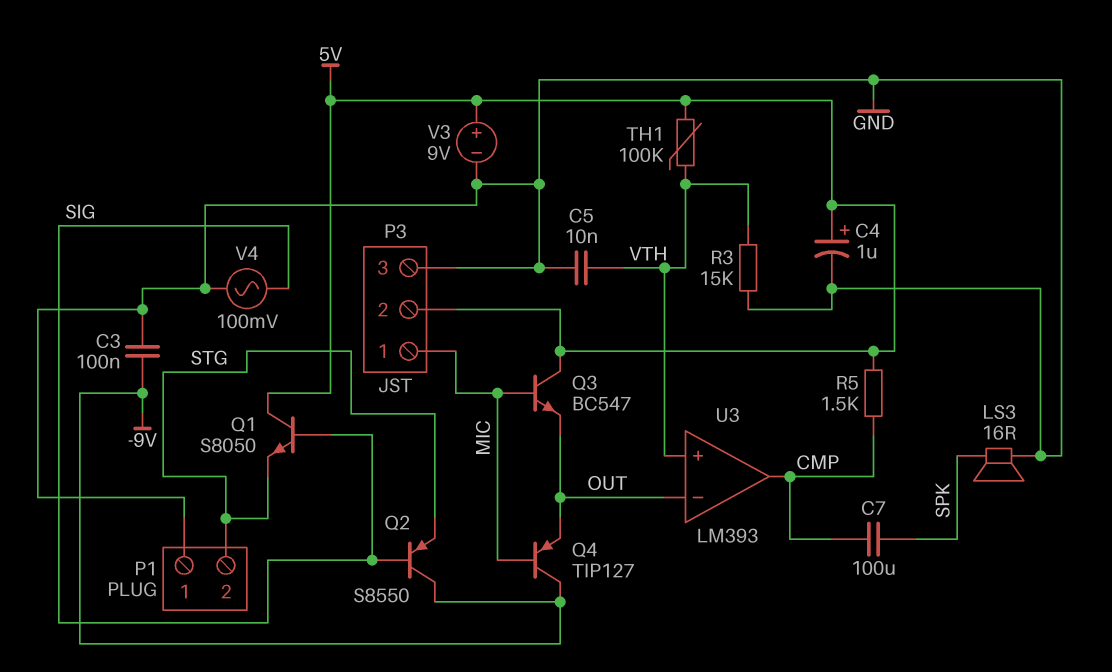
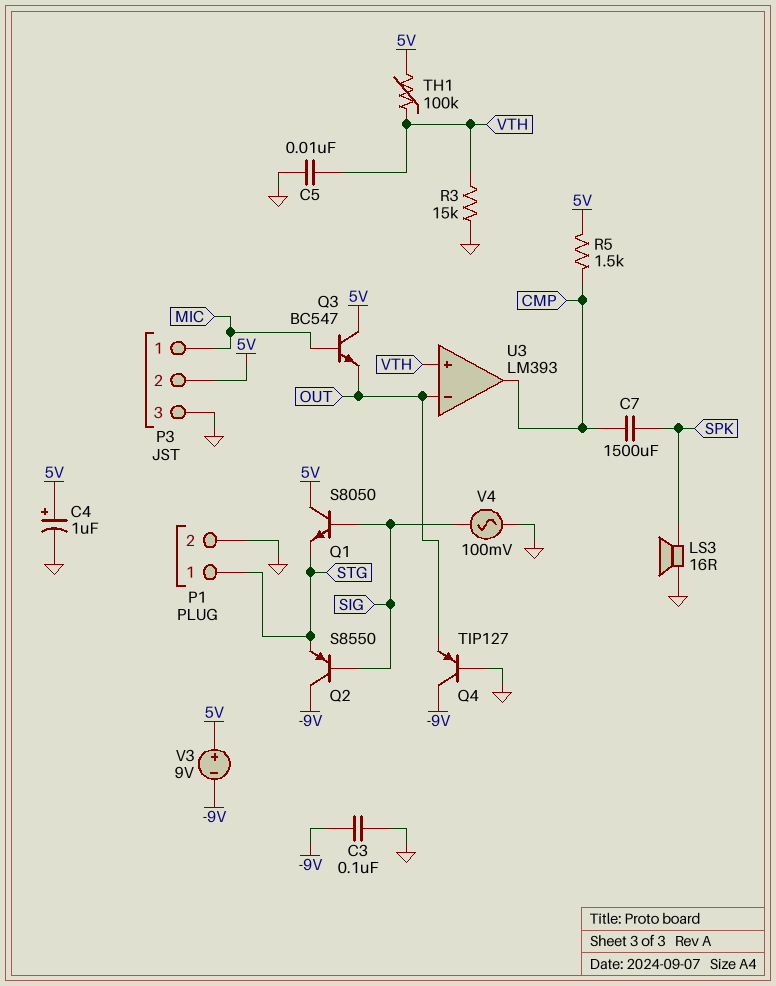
C7: 100uF (CMP, SPK) -> 1500uF (CMP, SPK)
P1 pin 1: GND -> STG
P1 pin 2: STG -> GND
Q4: PNP TIP127 (B MIC, C -9V, E OUT) -> PNP TIP127 (B GND, C -9V, E OUT)
V3: 9V (plus 5V, minus GND) -> 9V (plus 5V, minus -9V)

